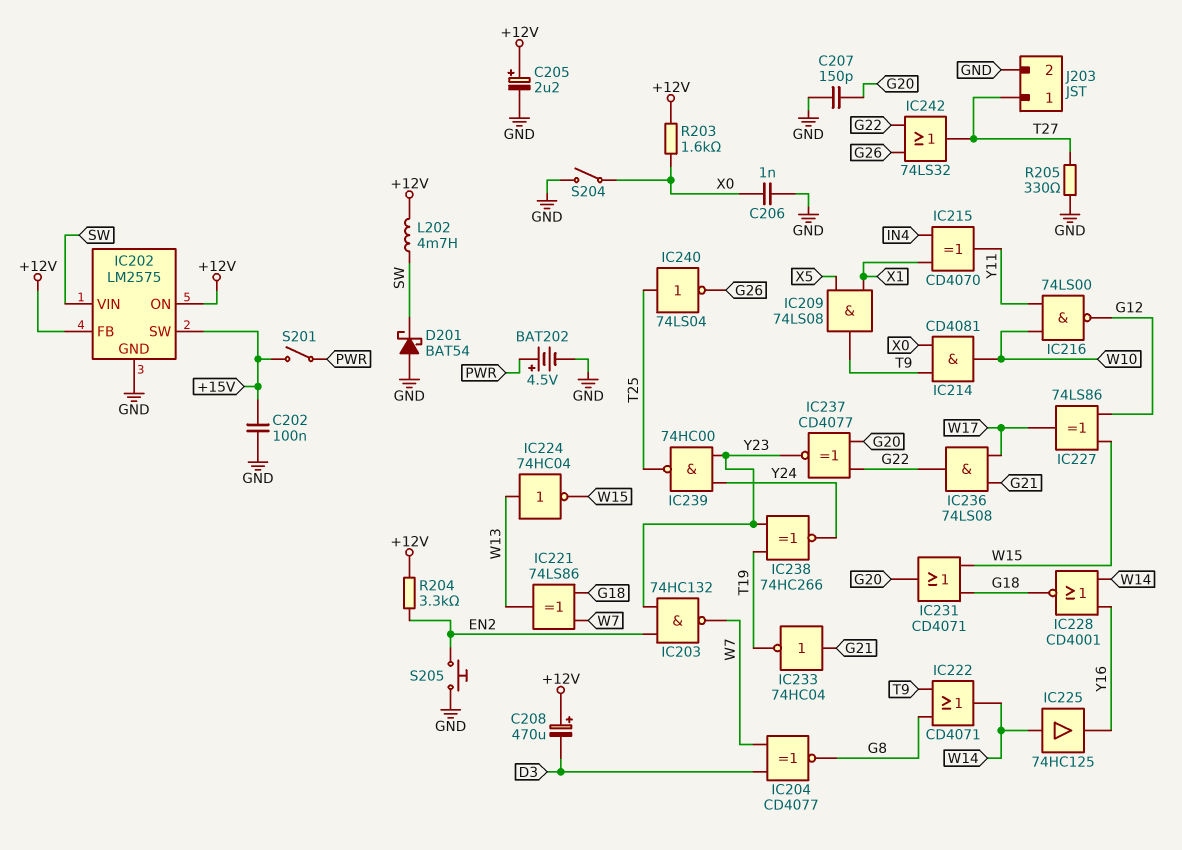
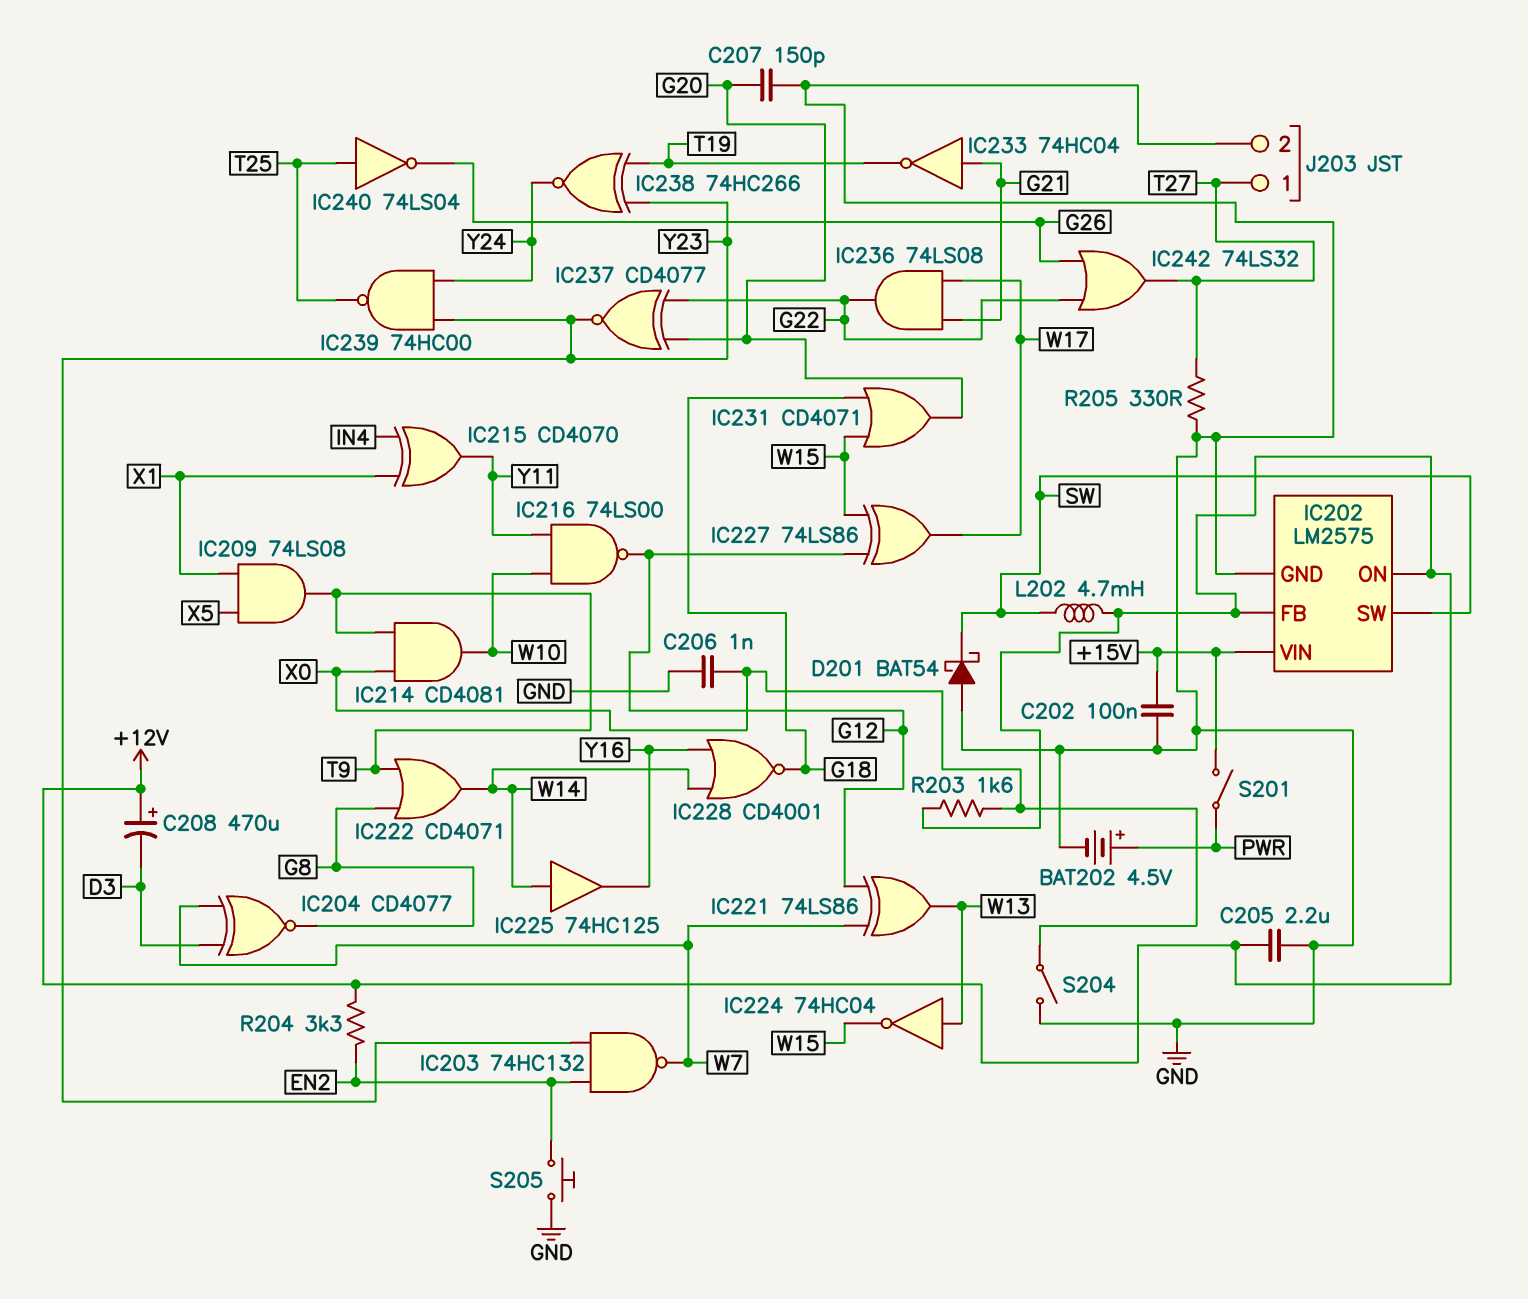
C205: 2.2uF (plus +12V, minus GND) -> 2.2uF (+12V, GND)
IC202 pin SW: +15V -> SW
IC202 pin VIN: SW -> +15V
IC221: XOR 74LS86 (in G18, in W7, out W13) -> XOR 74LS86 (in G12, in W7, out W13)

